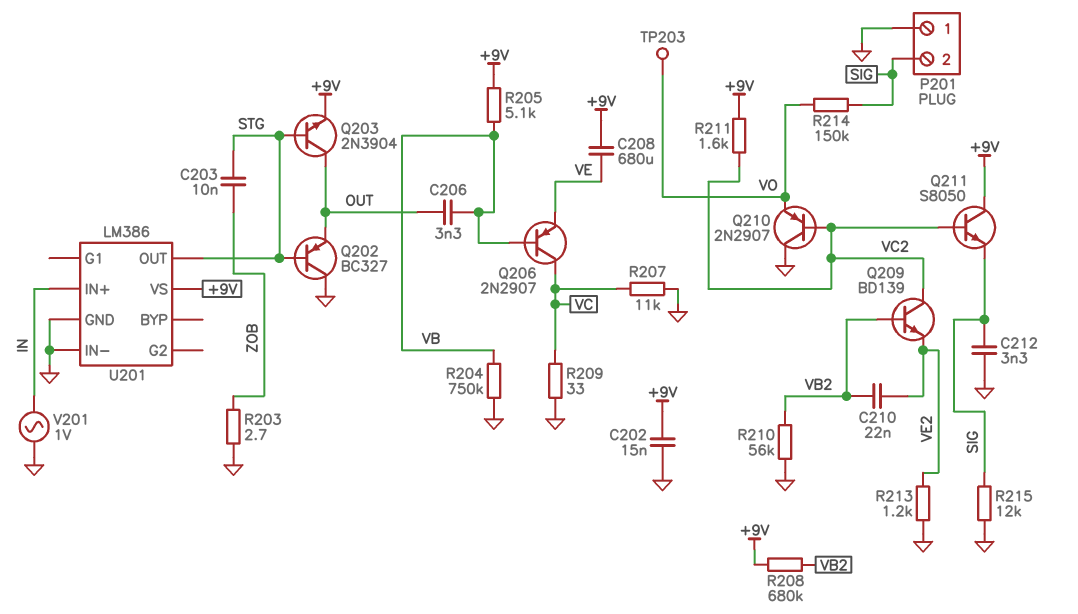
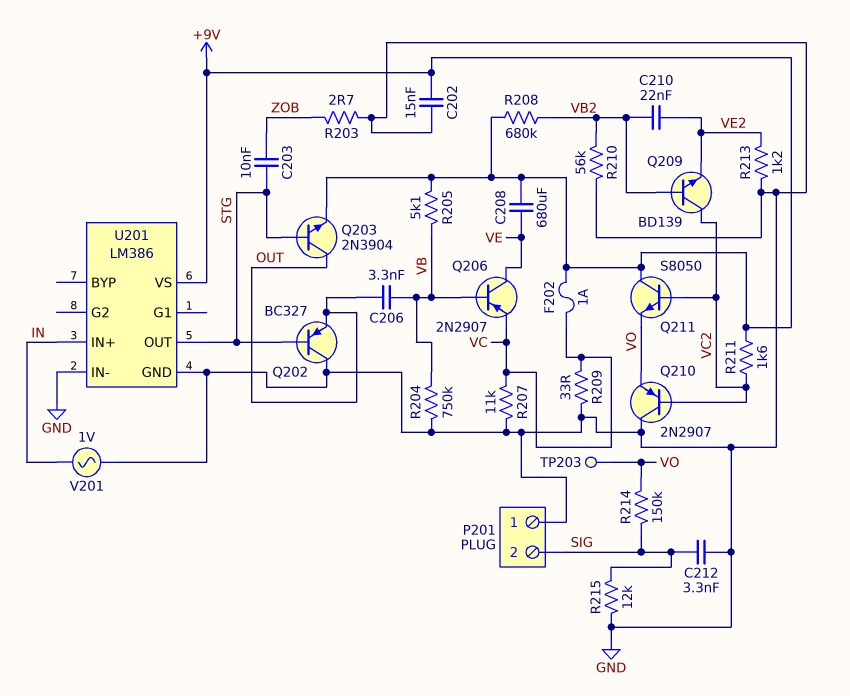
F202: none -> 1A (+9V, VC)
Q206: PNP 2N2907 (B VB, C VC, E VE) -> PNP 2N2907 (B VB, C VE, E VC)
Q211: NPN S8050 (B VC2, C +9V, E SIG) -> NPN S8050 (B VC2, C +9V, E VO)

